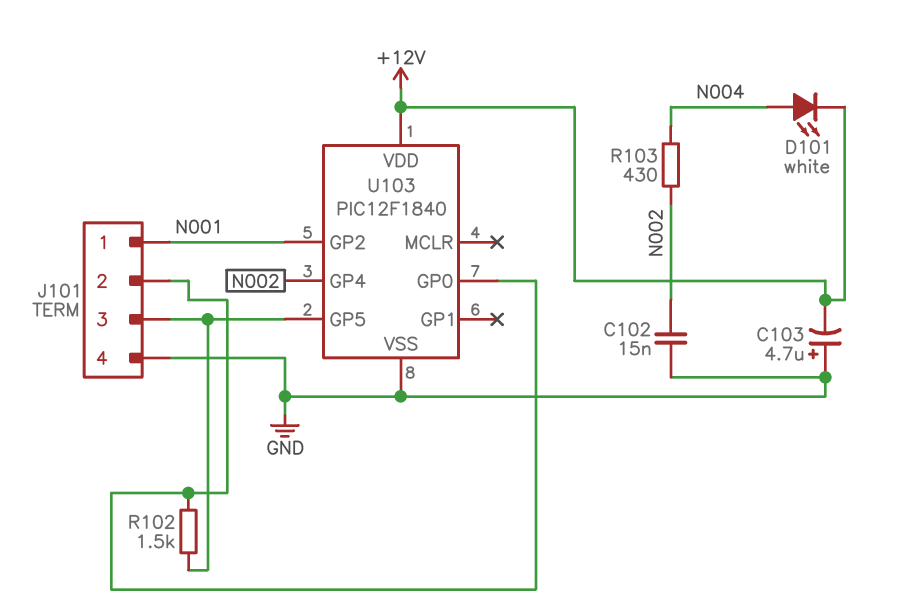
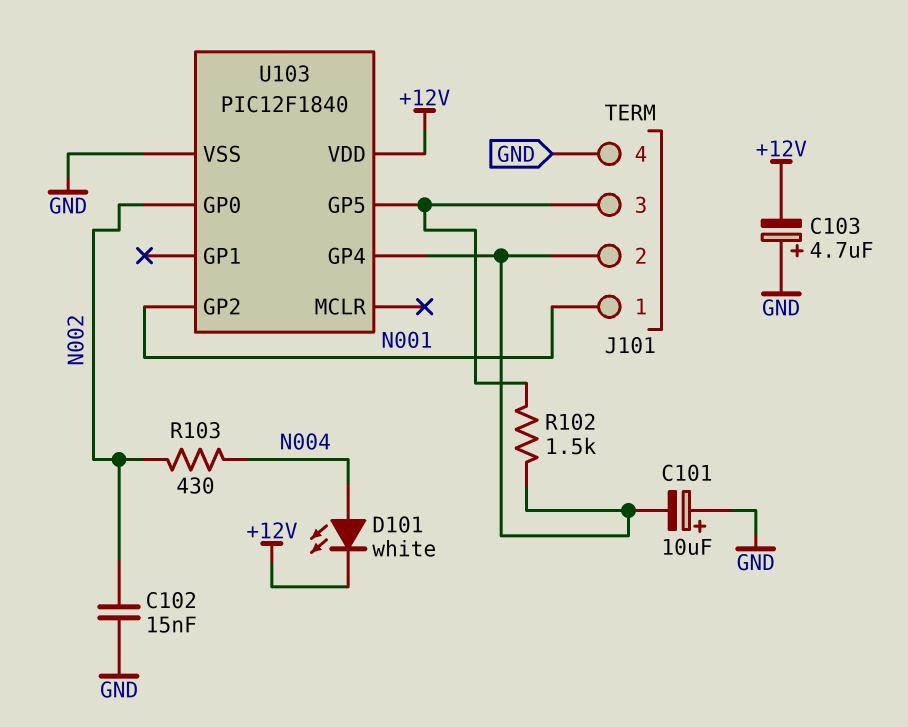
C101: none -> 10uF (plus GND, minus J101/2)
U103 pin GP0: J101/2 -> N002
U103 pin GP4: N002 -> J101/2

